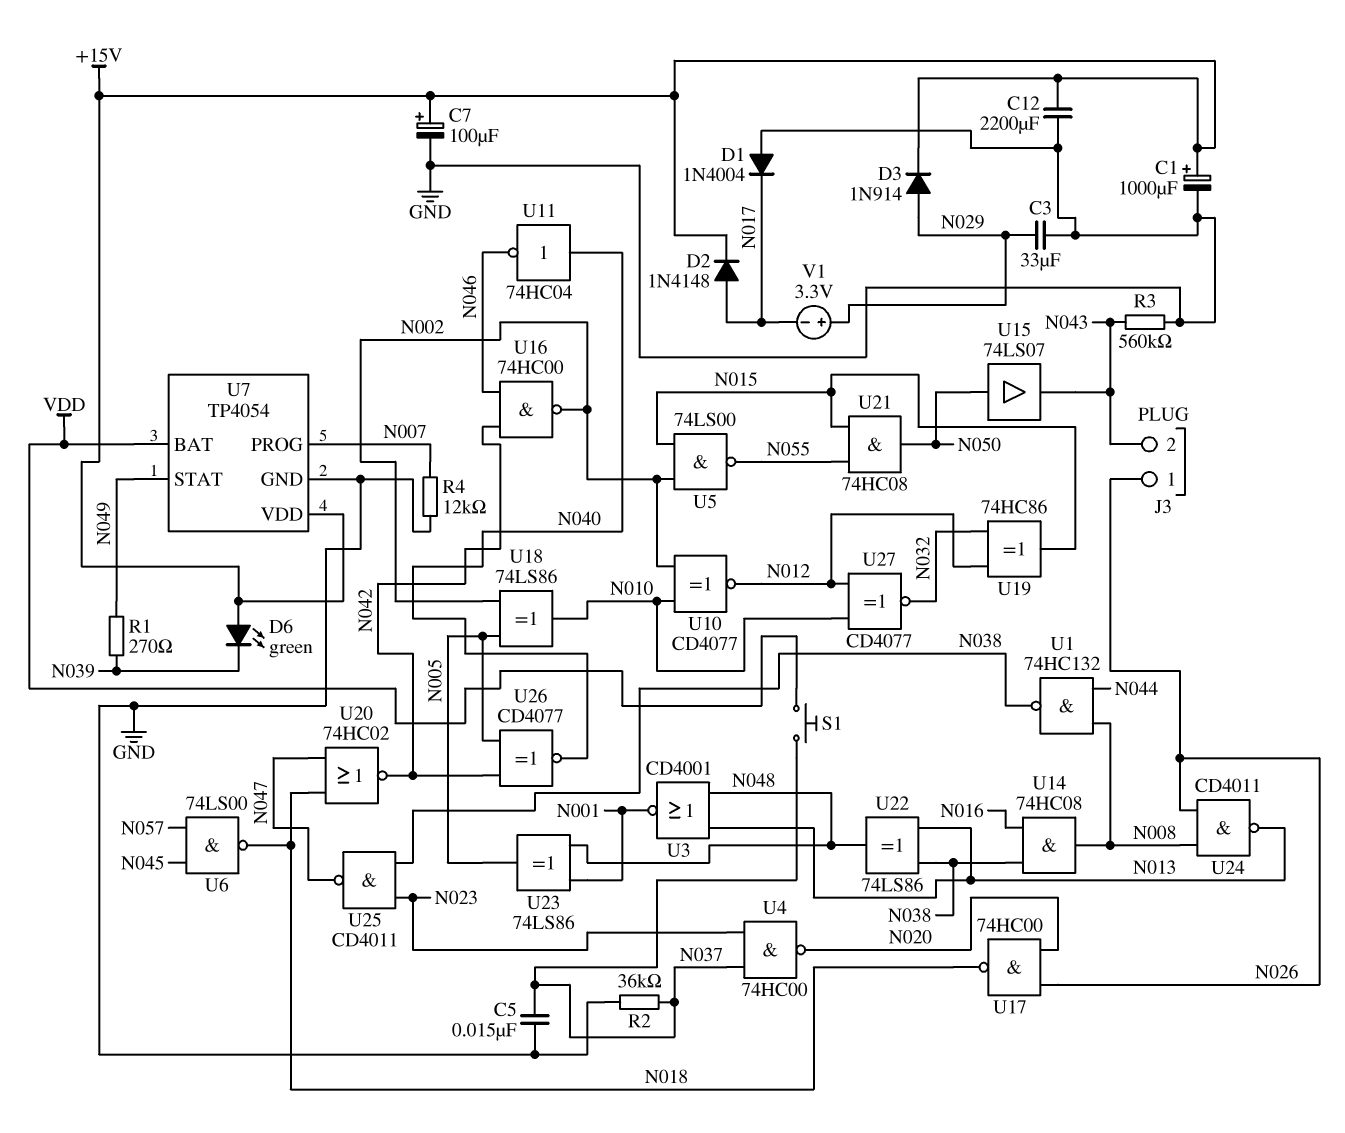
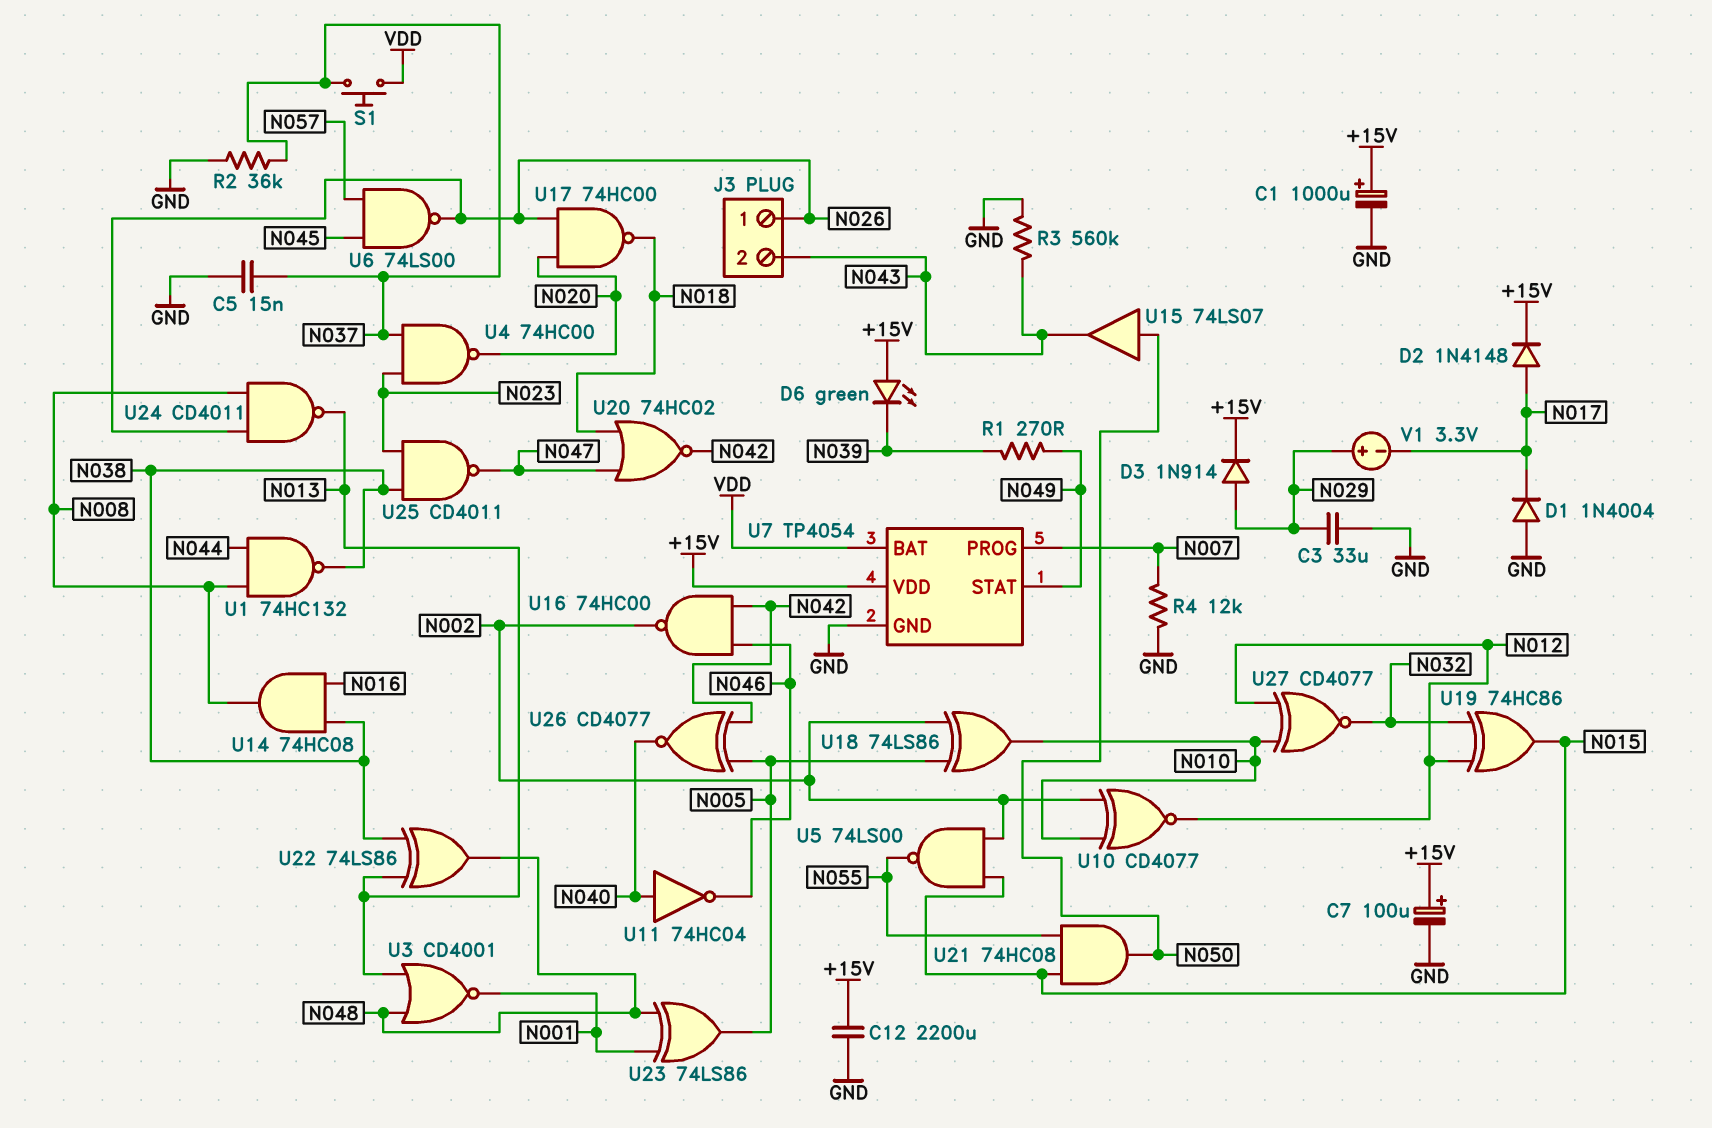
U6: NAND 74LS00 (in N045, in N057, out N018) -> NAND 74LS00 (in N045, in N057, out N026)

